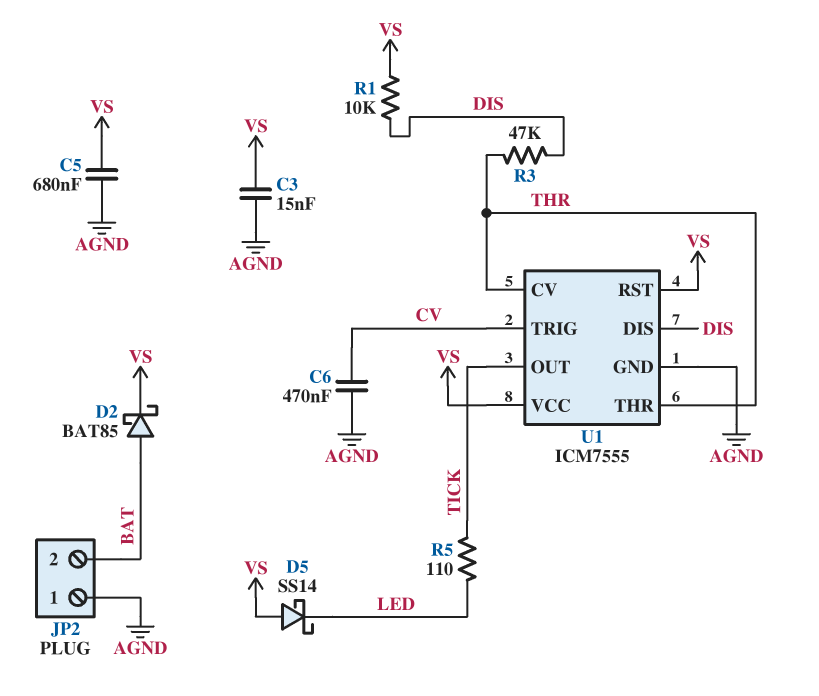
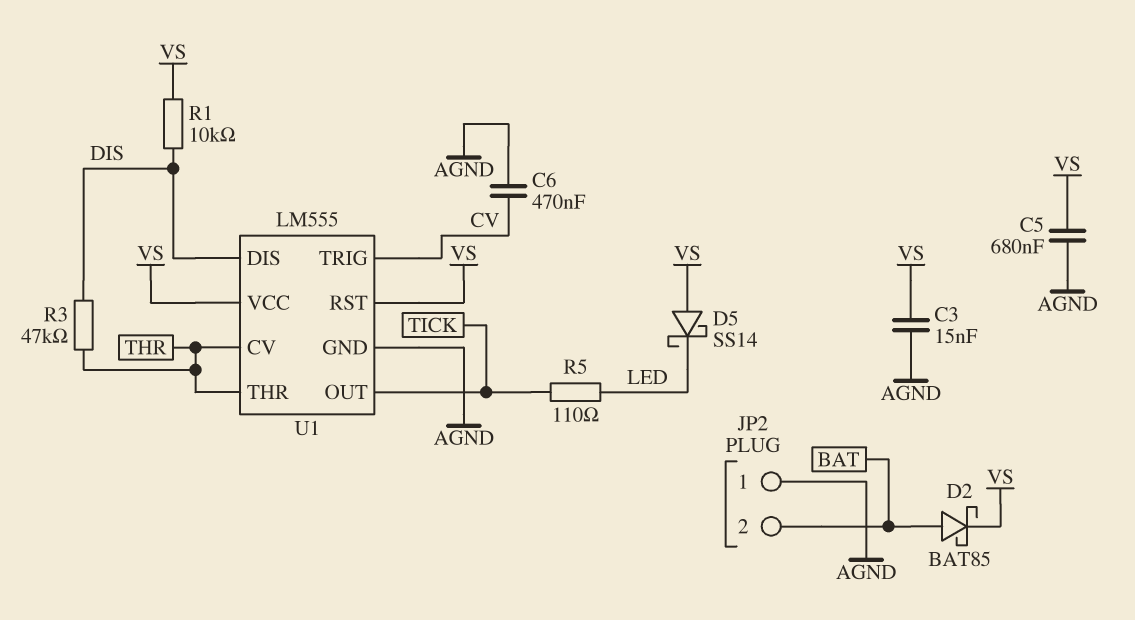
U1: ICM7555 -> LM555

